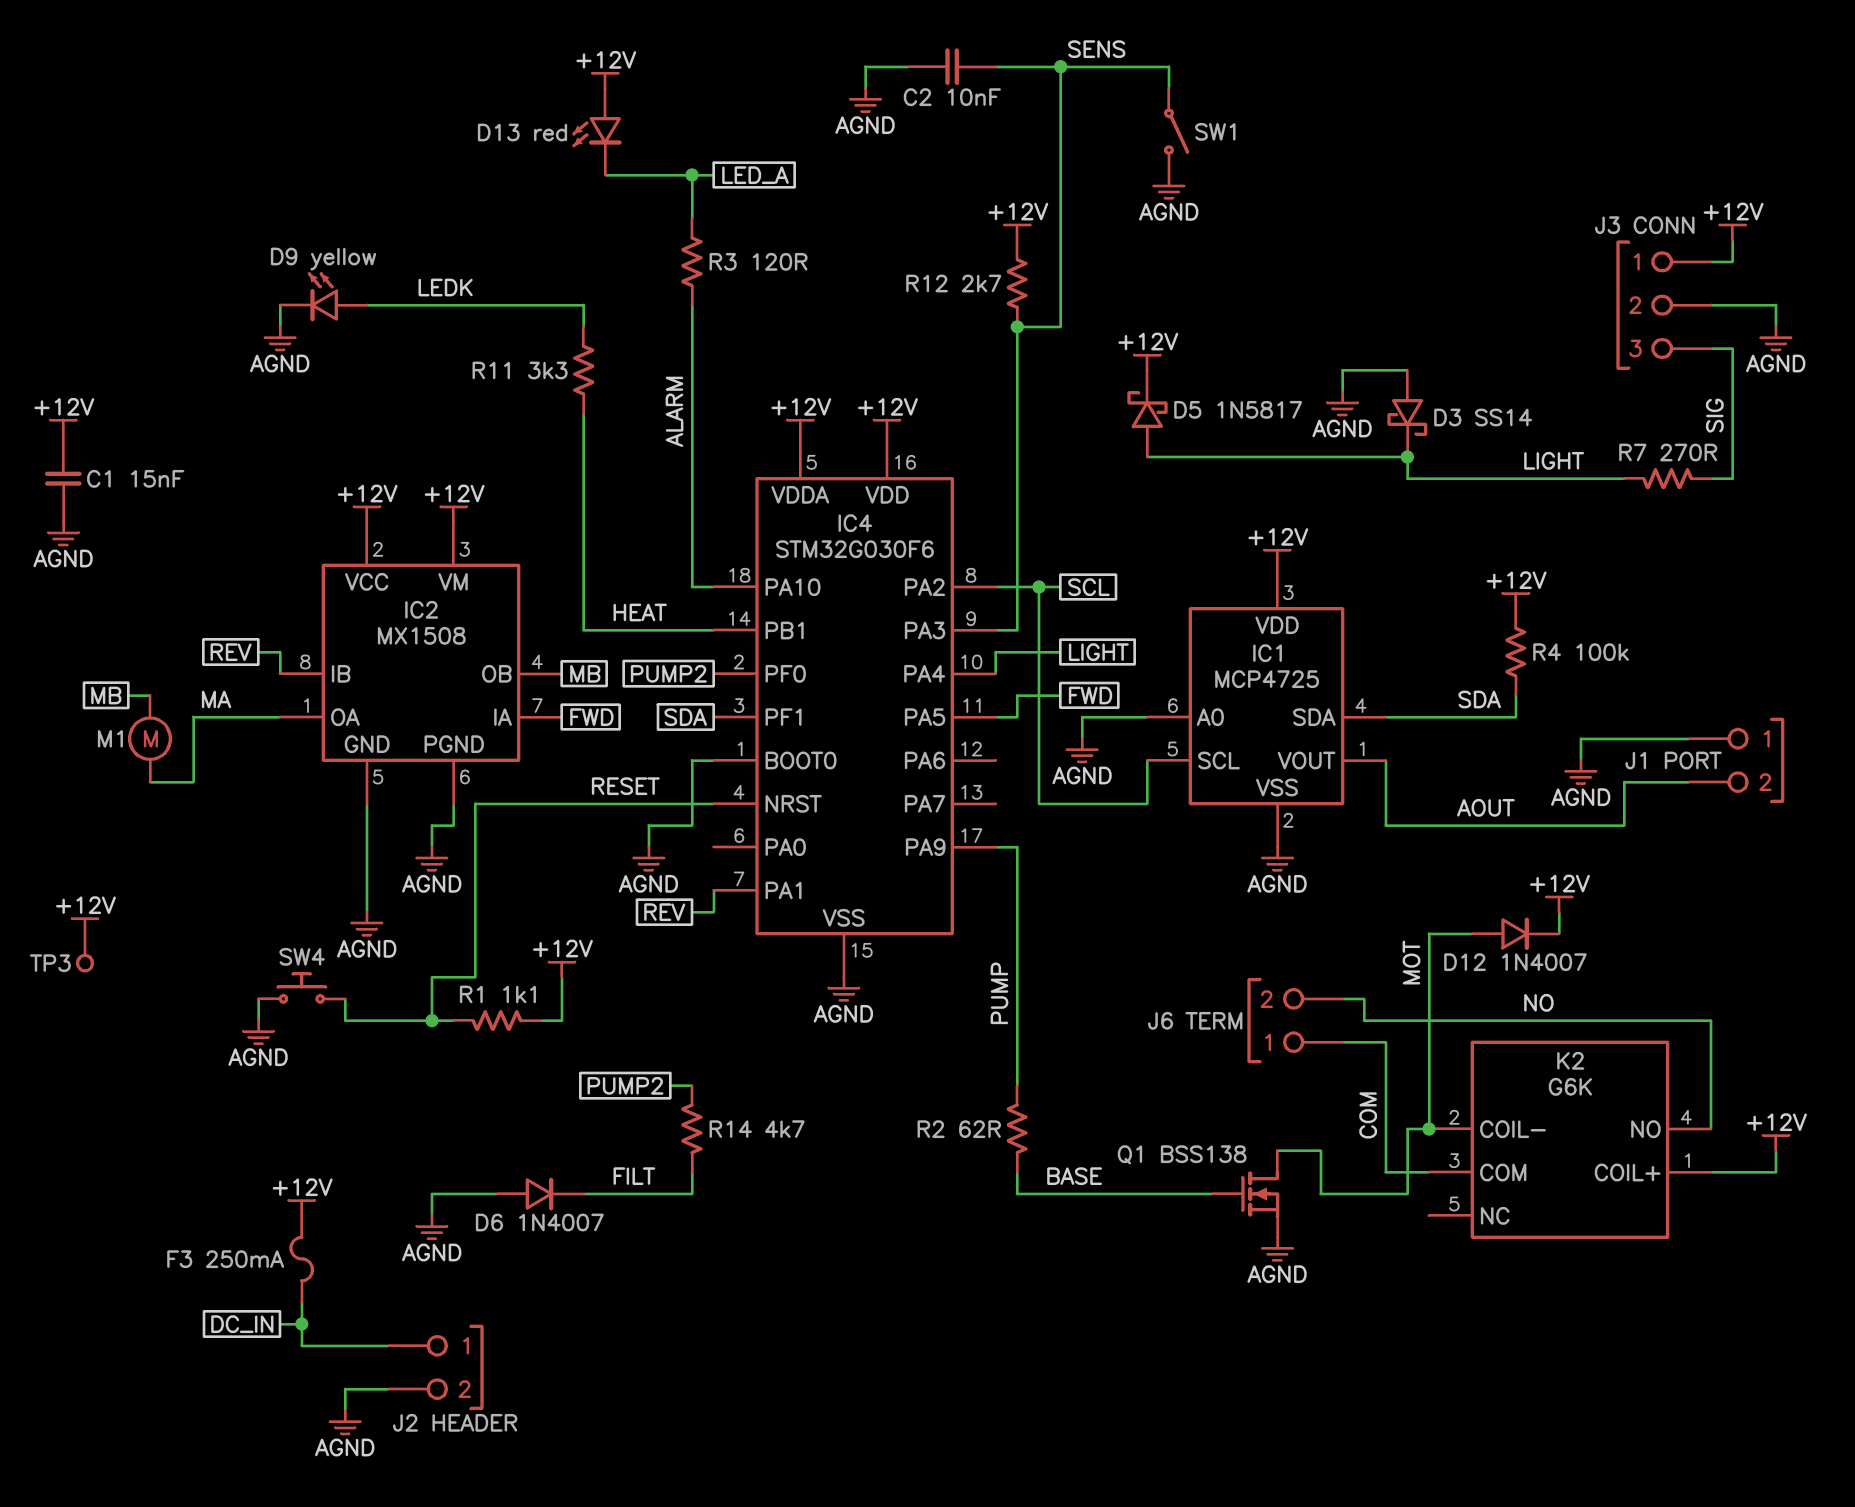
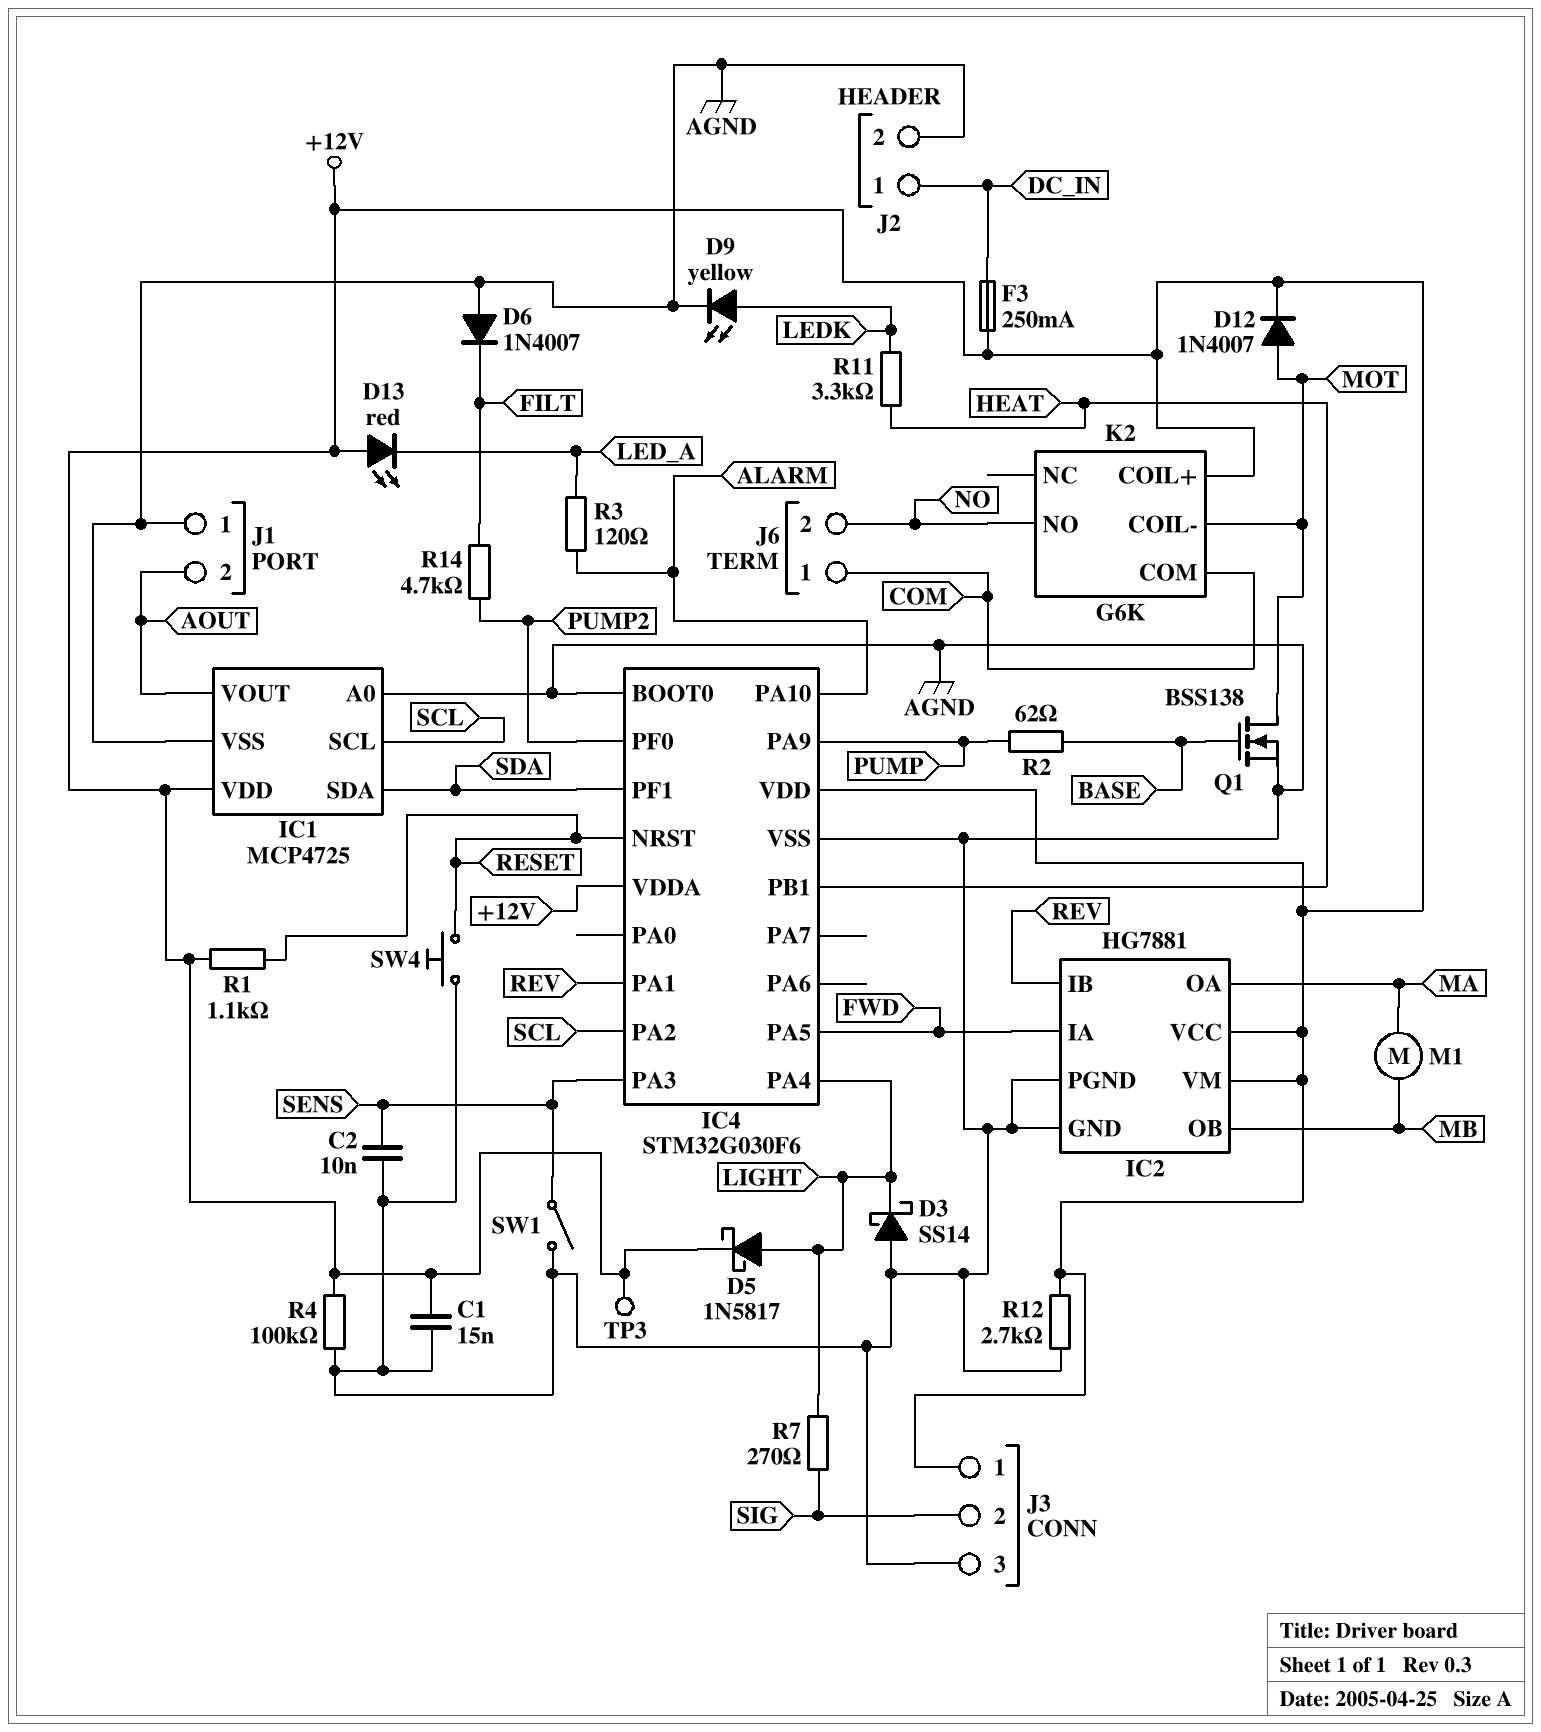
IC2: MX1508 -> HG7881
J3 pin 2: AGND -> SIG
J3 pin 3: SIG -> AGND
R4: 100k (+12V, SDA) -> 100k (+12V, AGND)
R12: 2.7k (+12V, SENS) -> 2.7k (+12V, AGND)

